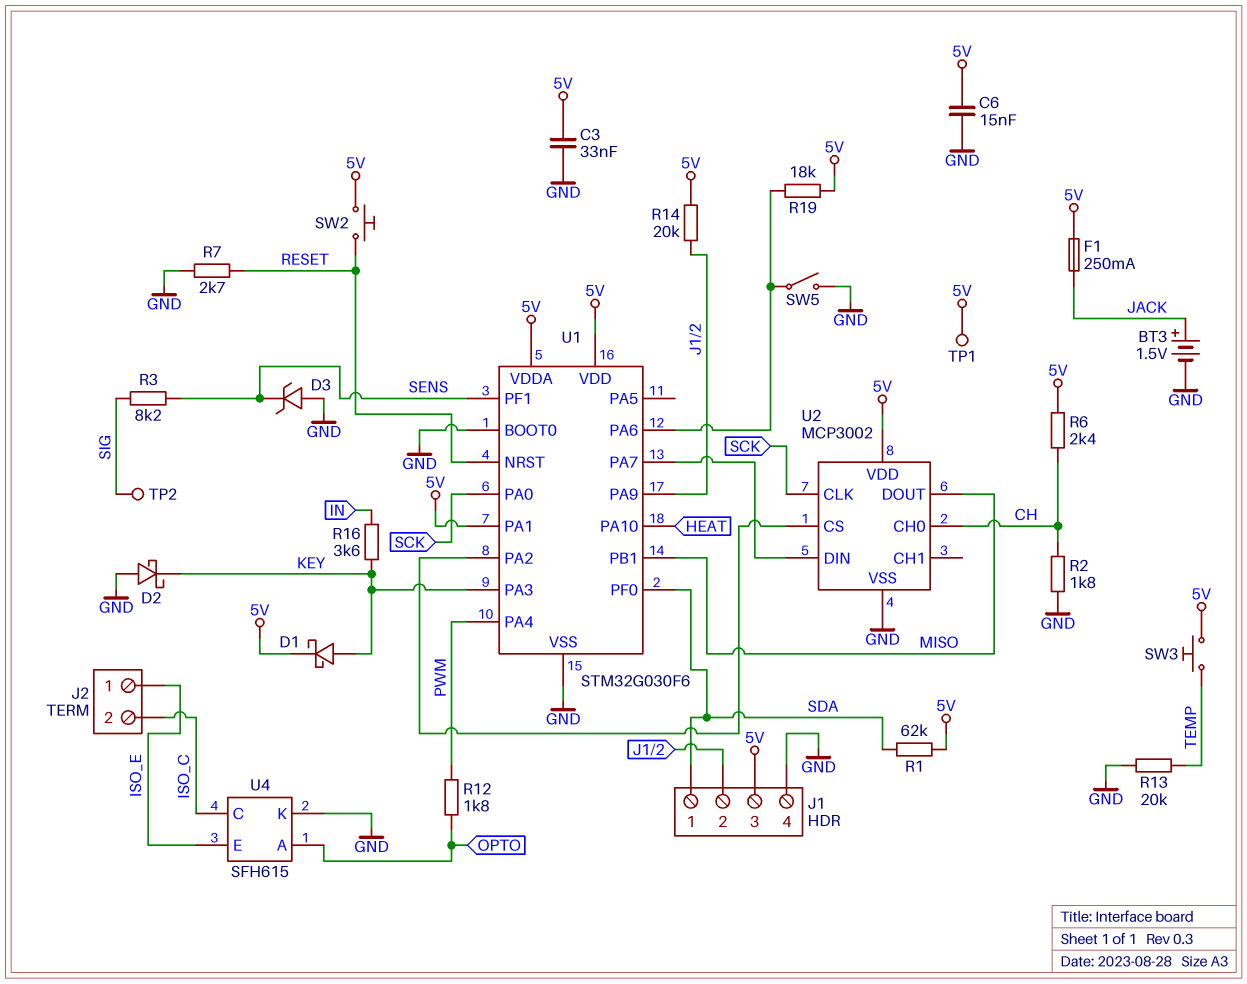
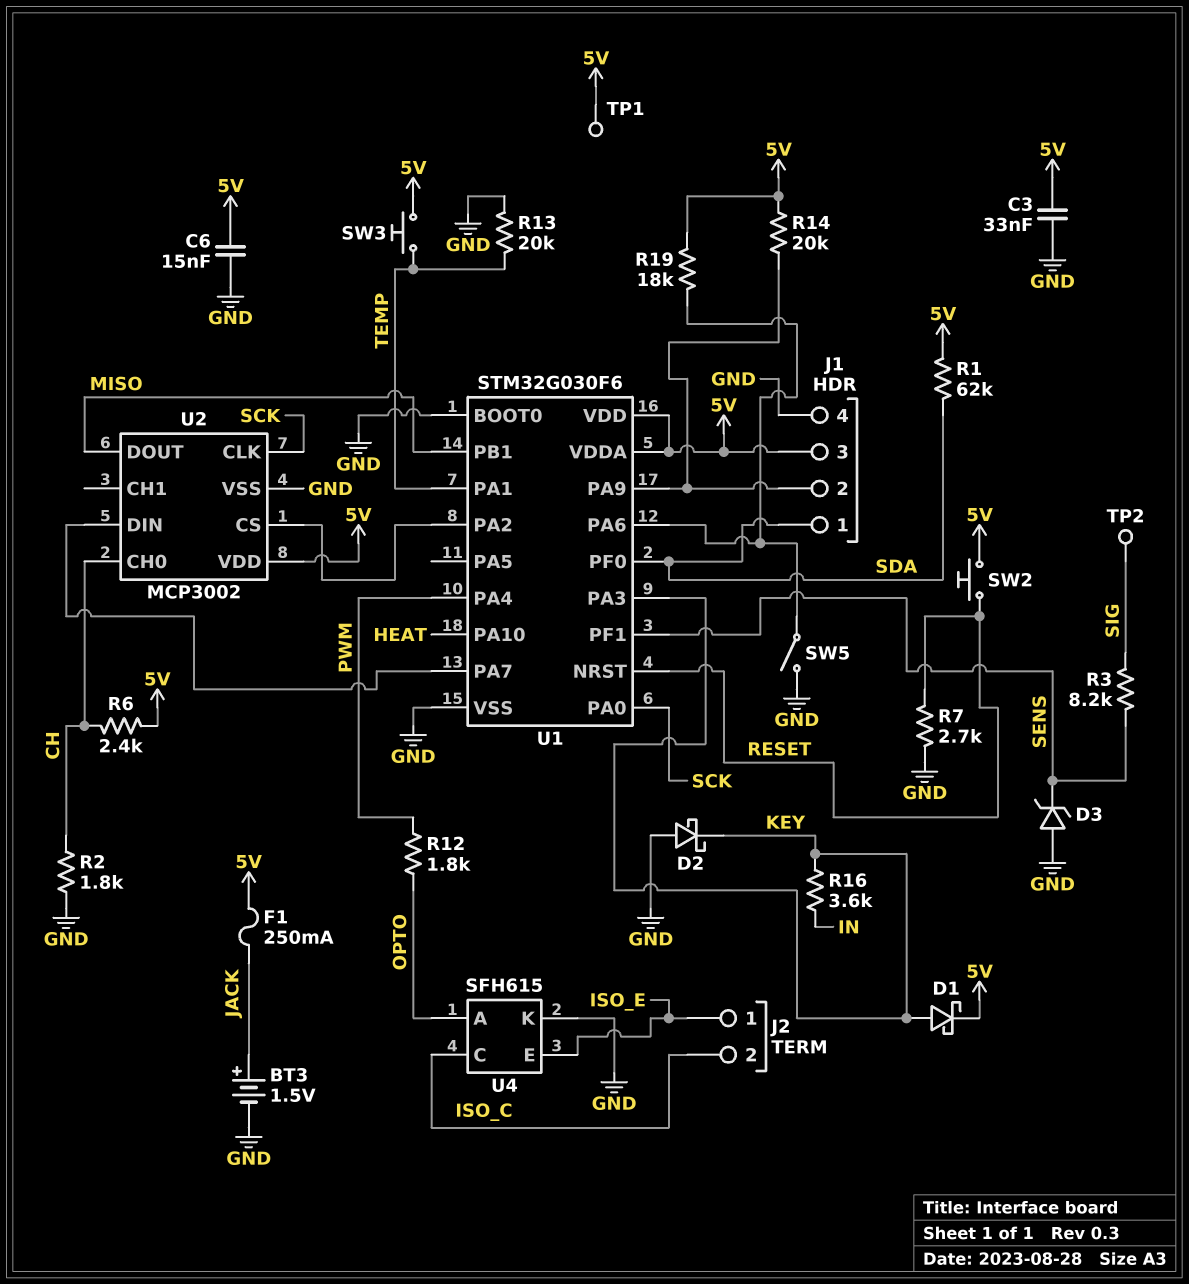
U1 pin PA1: 5V -> TEMP

